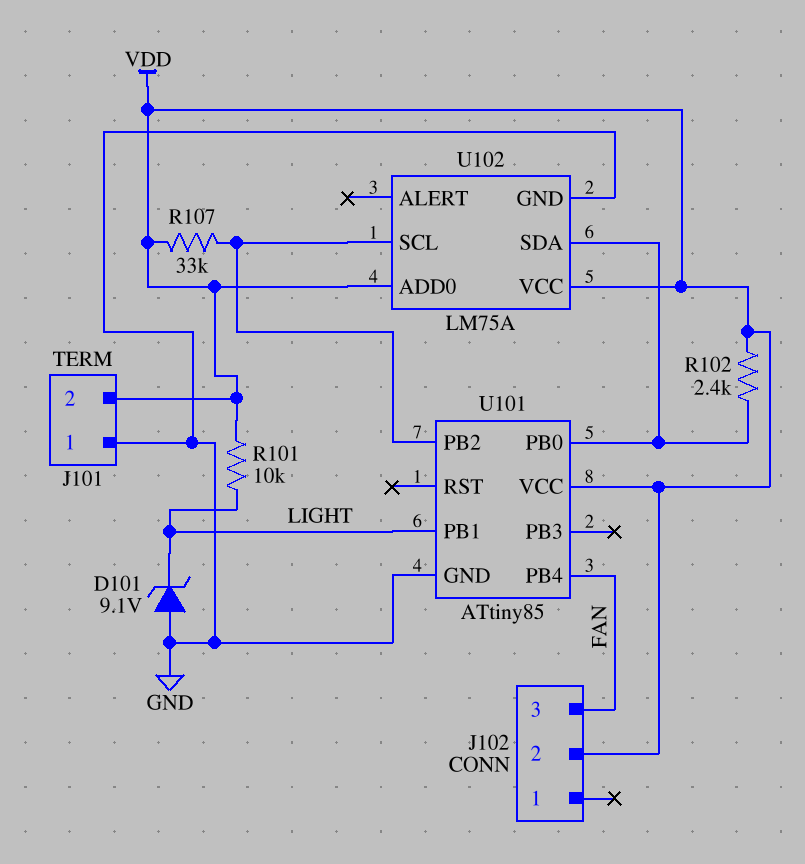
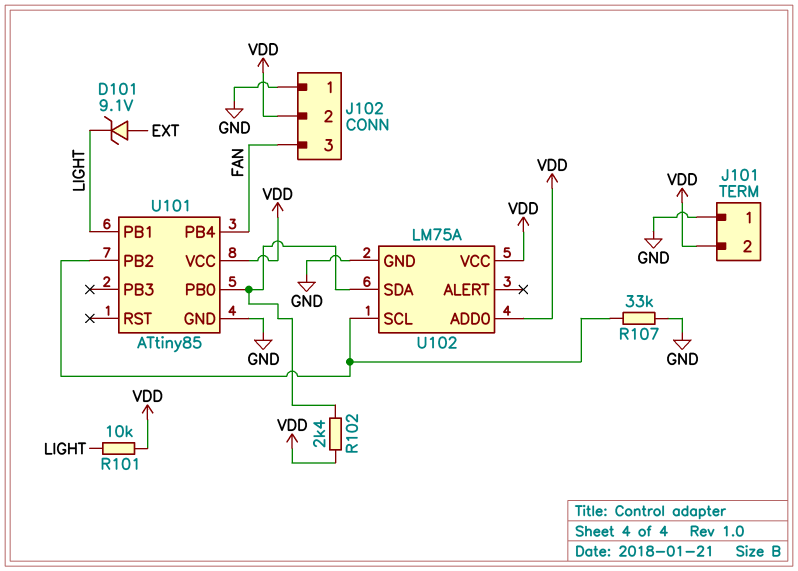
D101: zener 9.1V (A GND, K LIGHT) -> zener 9.1V (A EXT, K LIGHT)
J102 pin 1: none -> GND
R107: 33k (U101/PB2, VDD) -> 33k (GND, U101/PB2)

